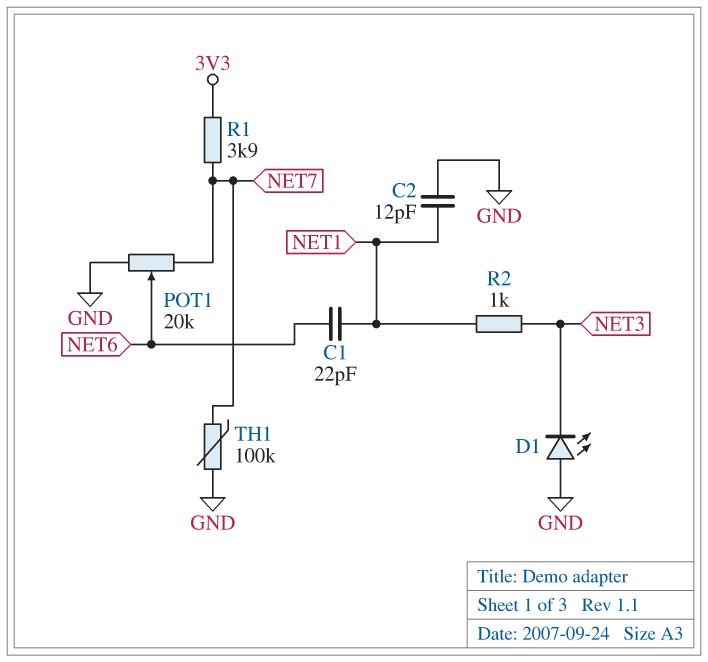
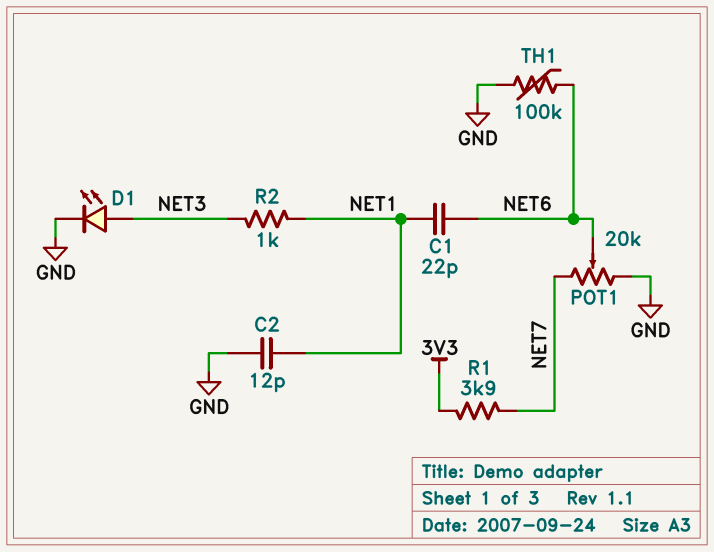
D1: LED (A GND, K NET3) -> LED (A NET3, K GND)
TH1: 100k (GND, NET7) -> 100k (GND, NET6)

